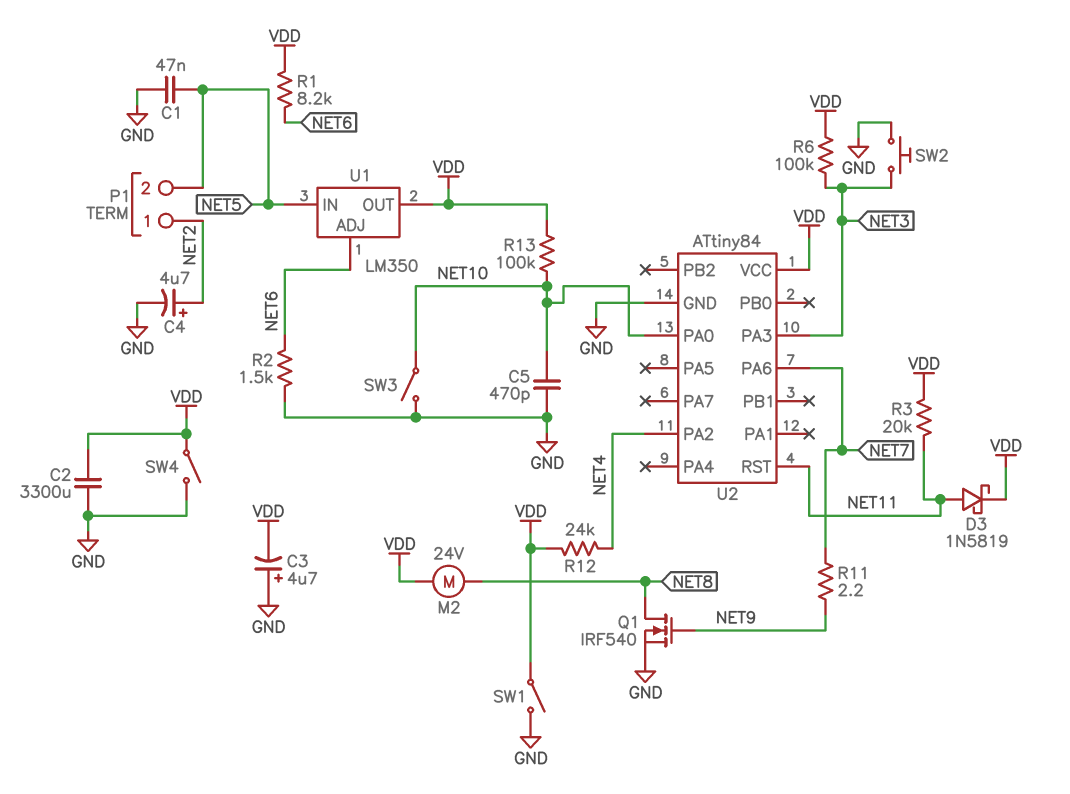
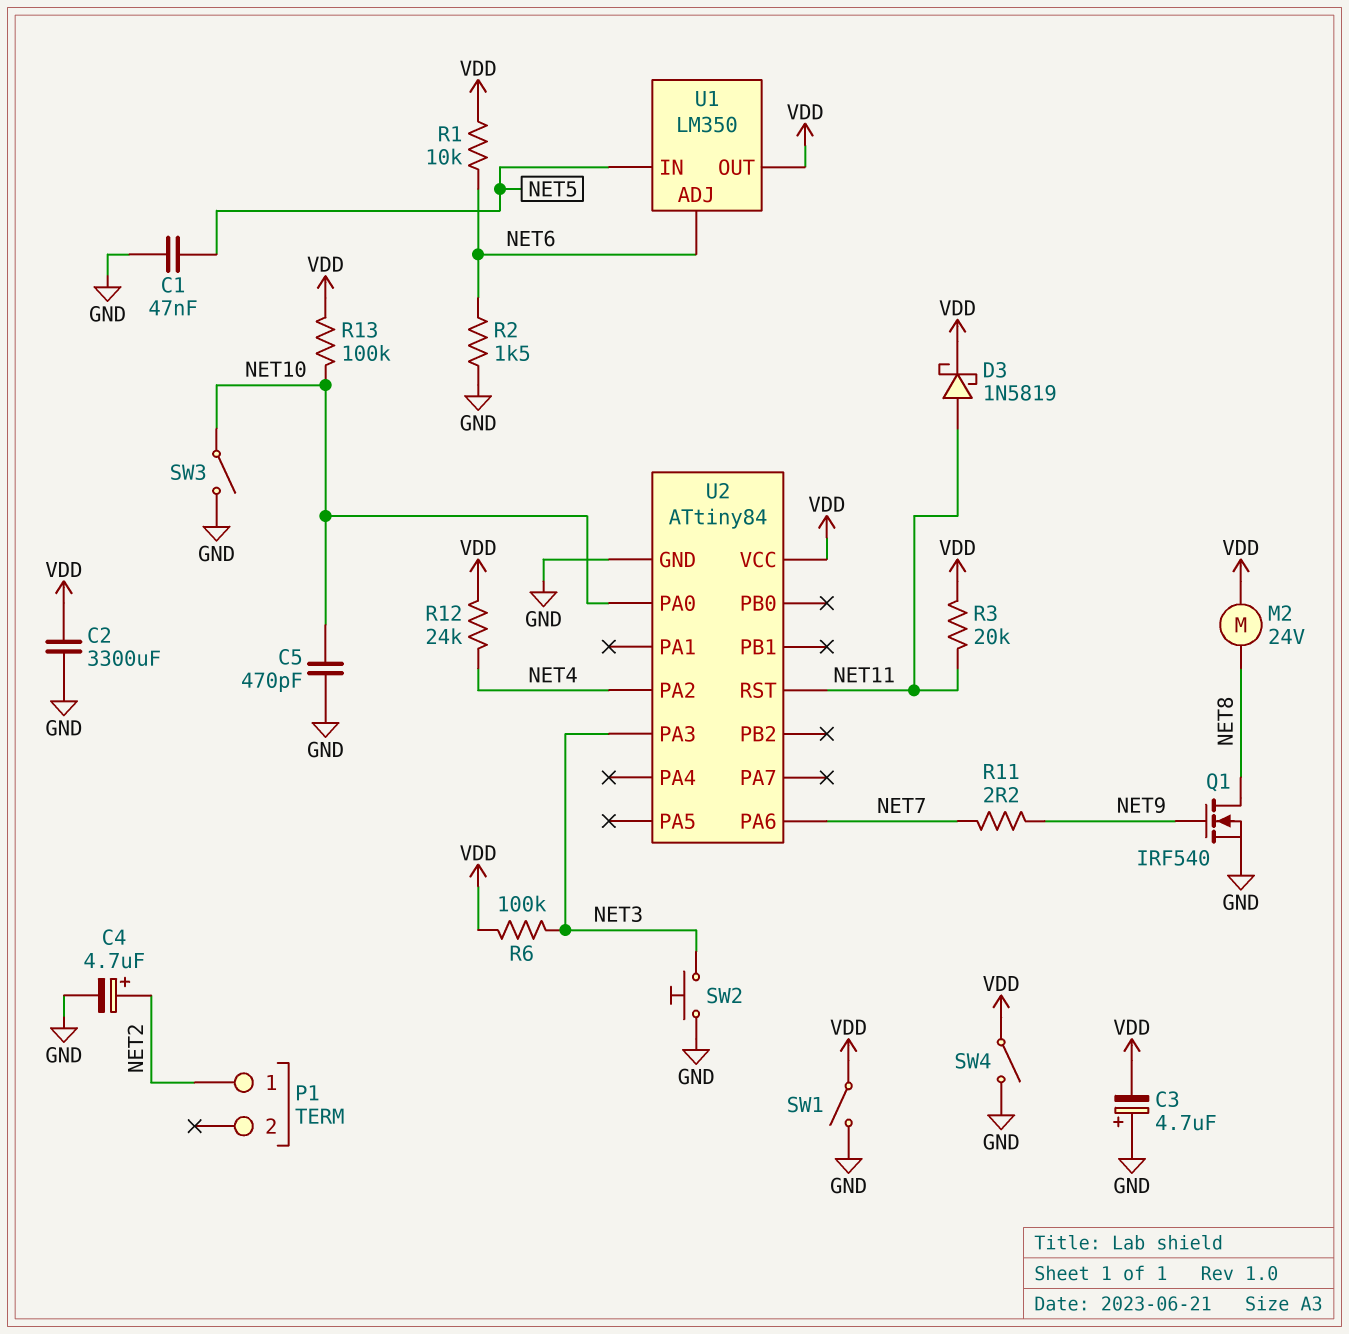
P1 pin 2: NET5 -> none
R1: 8.2k (NET6, VDD) -> 10k (NET6, VDD)

